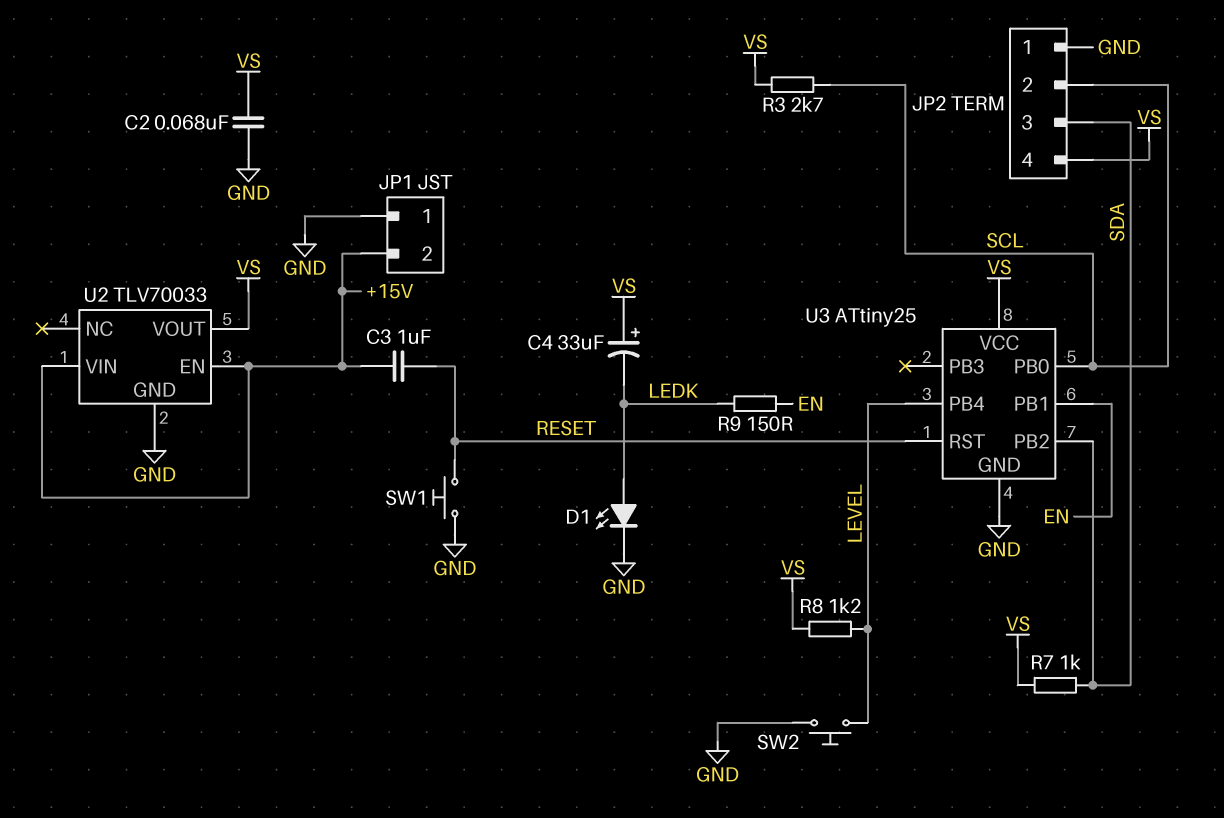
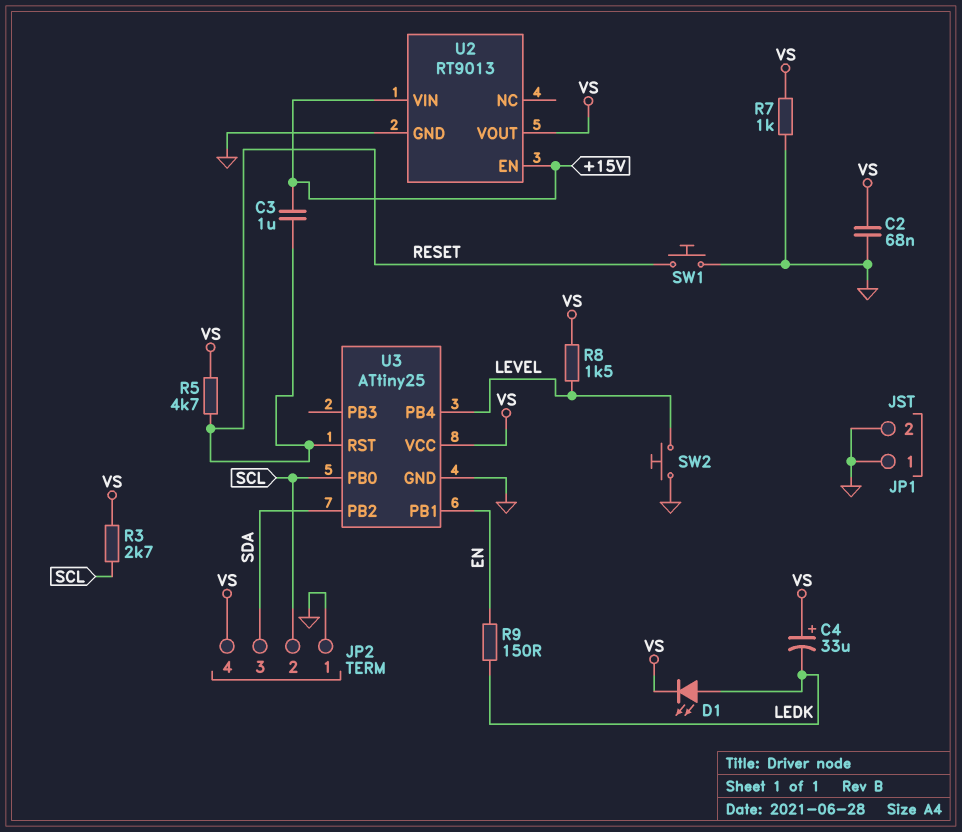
D1: LED (A LEDK, K GND) -> LED (A LEDK, K VS)
JP1 pin 2: +15V -> GND
R5: none -> 4.7k (RESET, VS)
R7: 1k (SDA, VS) -> 1k (GND, VS)
R8: 1.2k (LEVEL, VS) -> 1.5k (LEVEL, VS)
U2: TLV70033 -> RT9013

